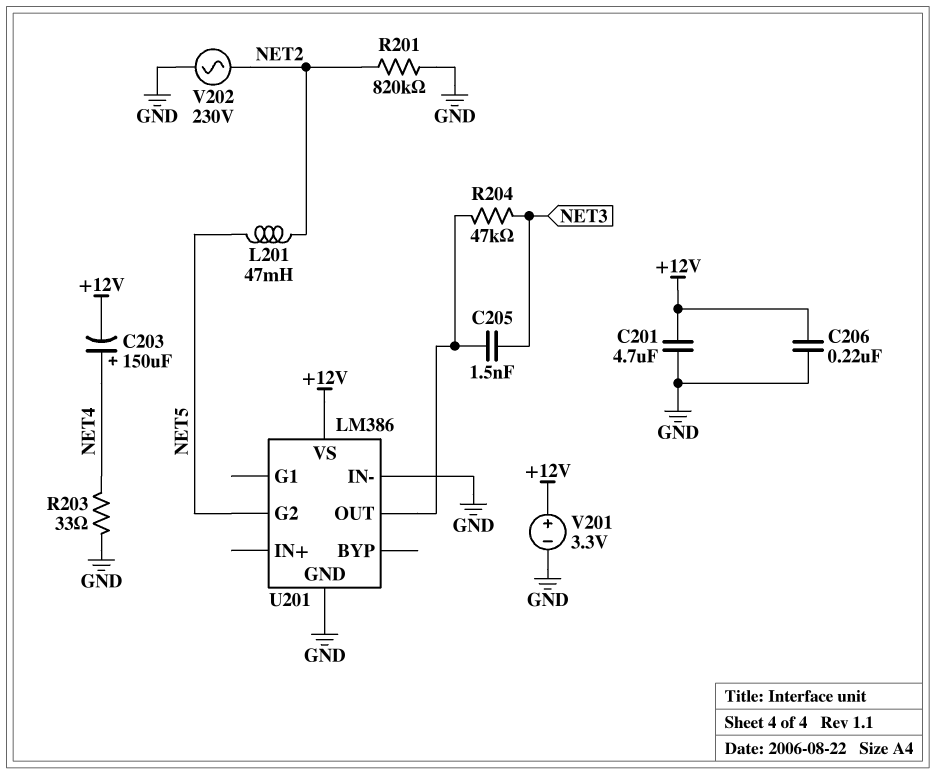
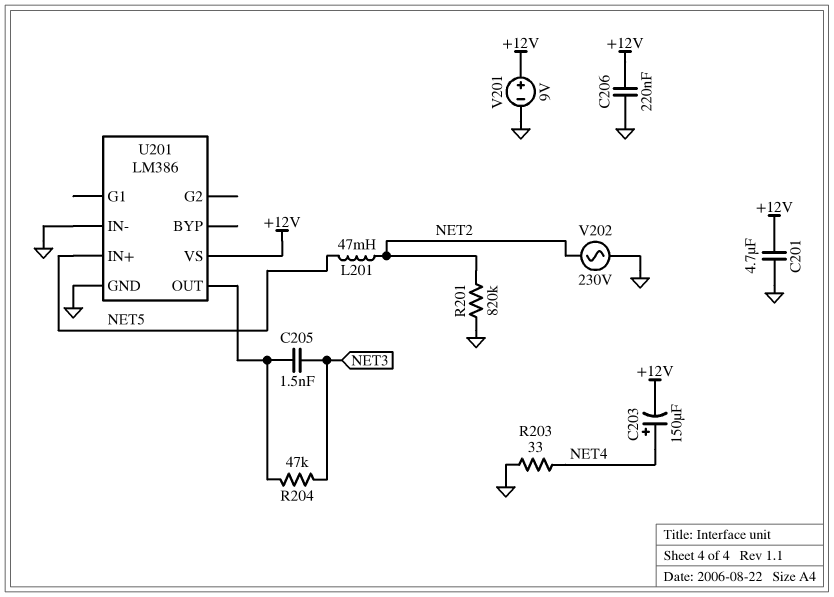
U201 pin G2: NET5 -> none
U201 pin IN+: none -> NET5
V201: 3.3V (plus +12V, minus GND) -> 9V (plus +12V, minus GND)

